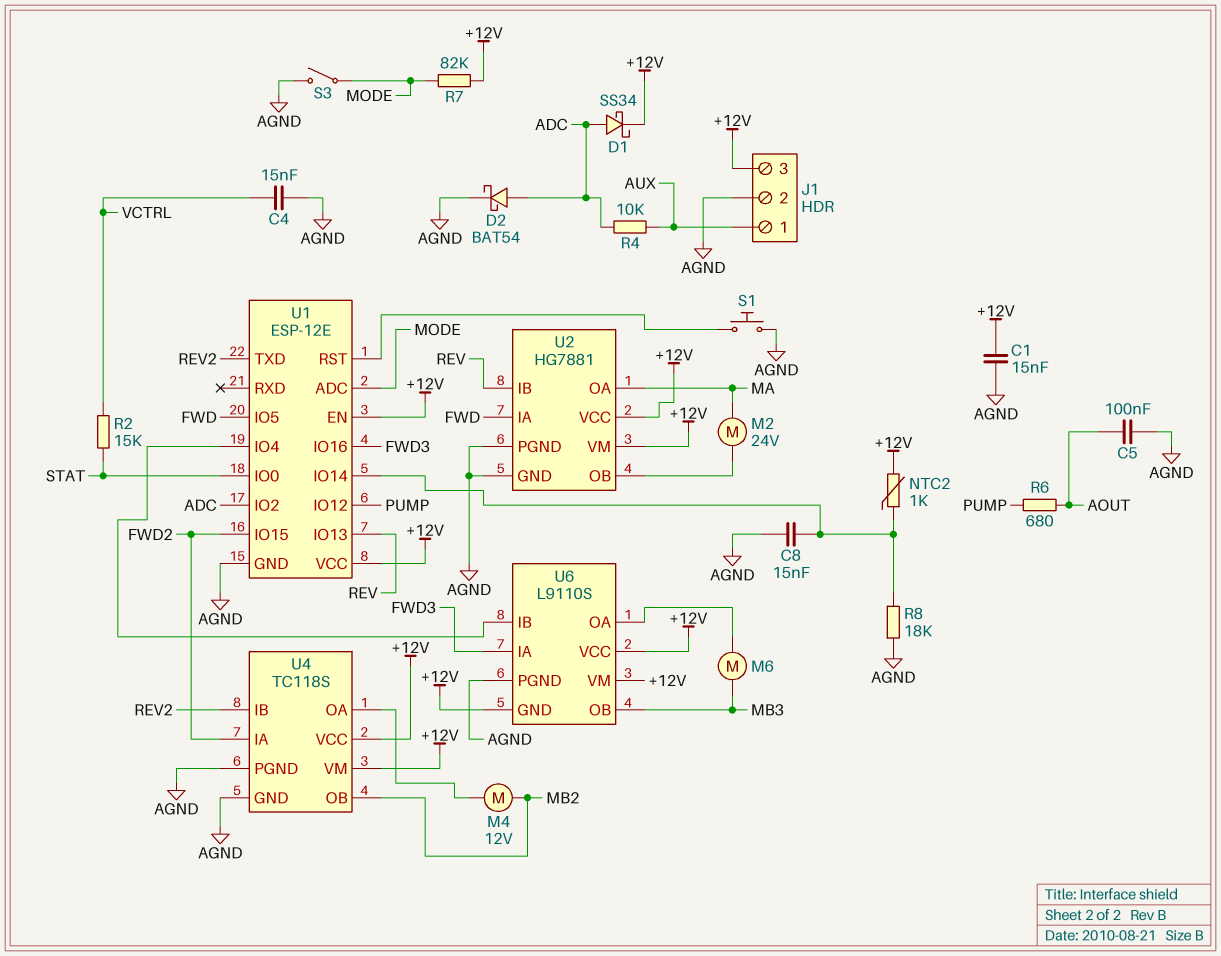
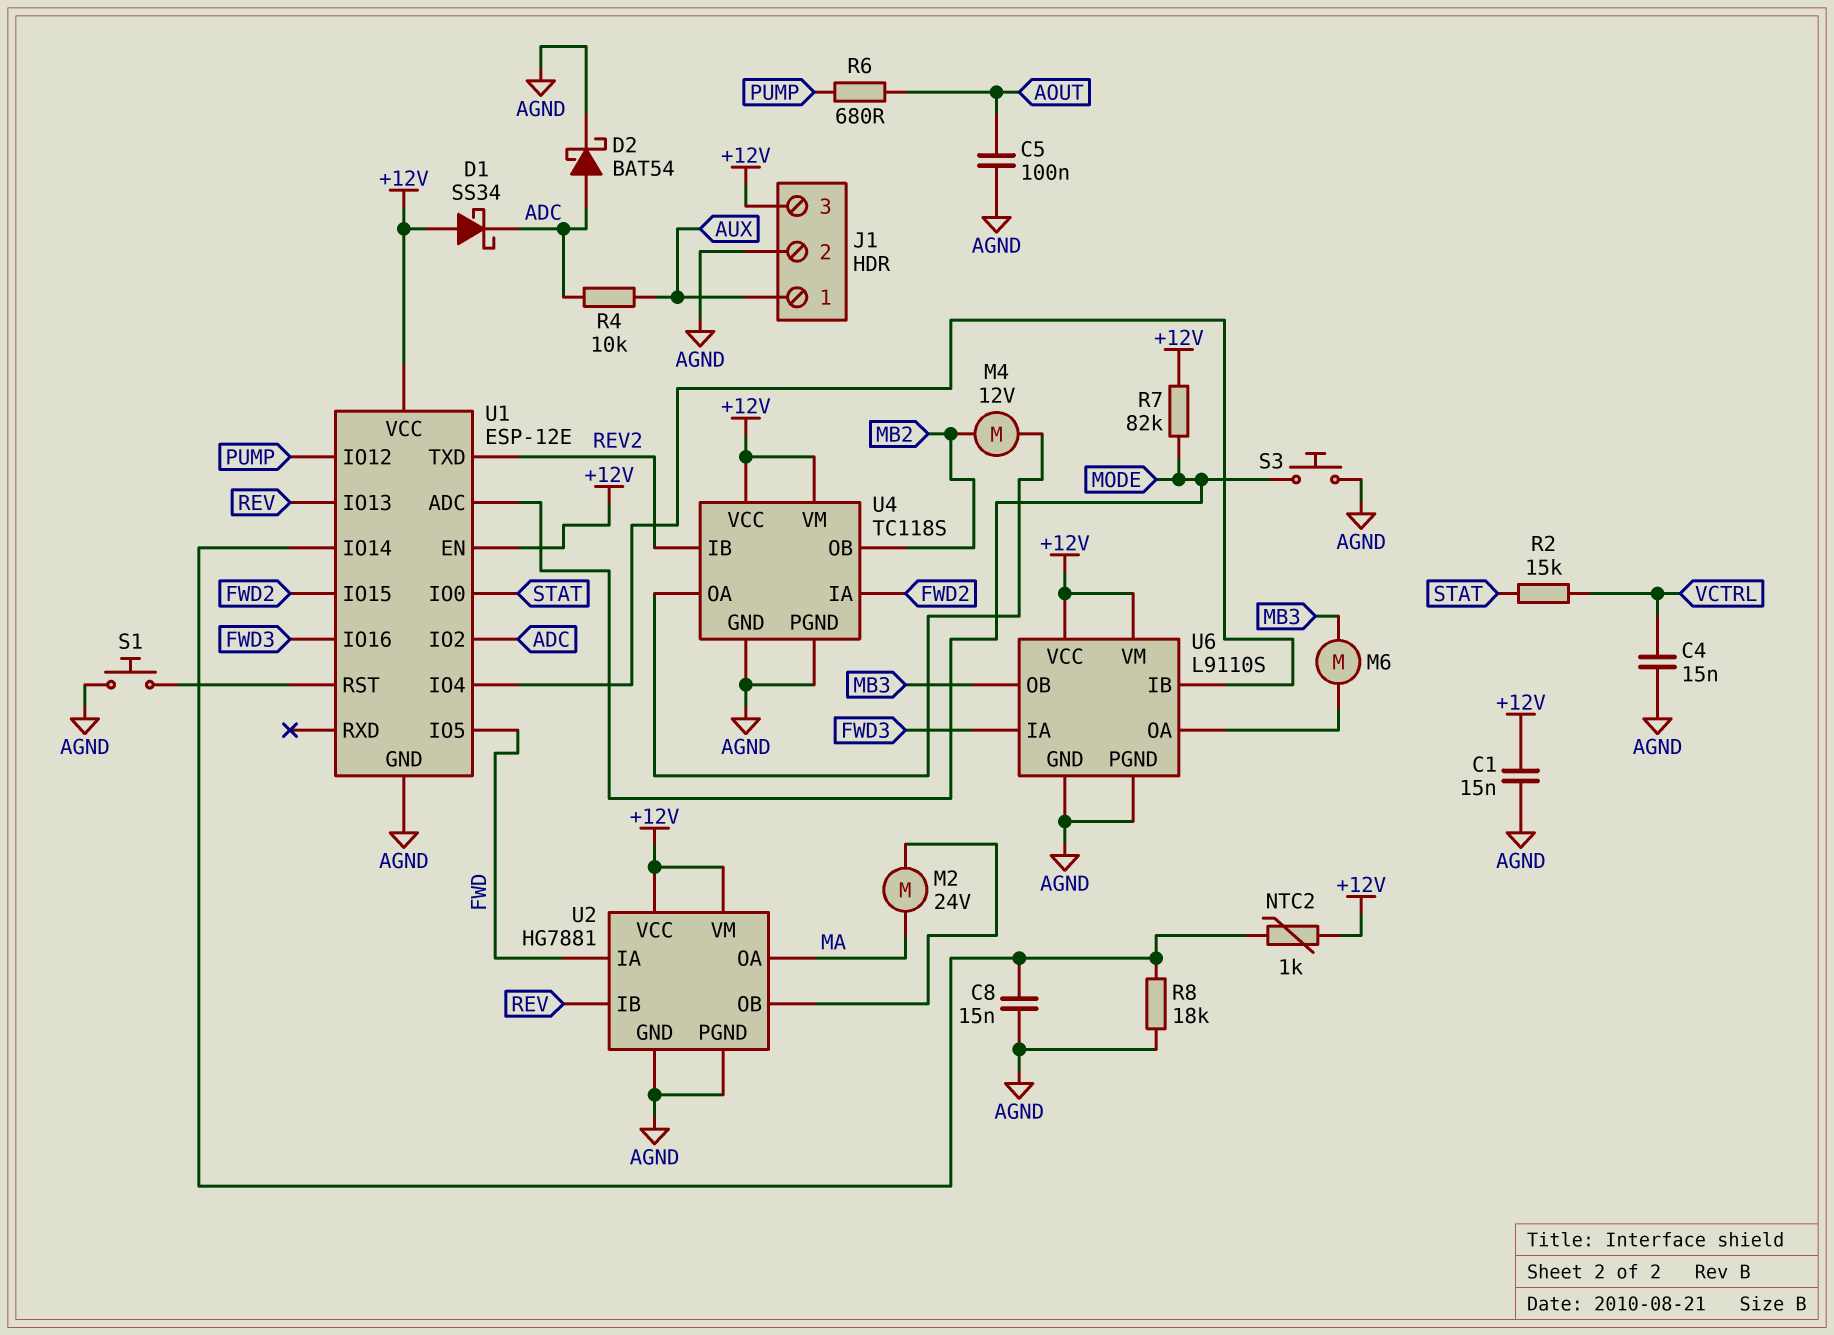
D1: schottky SS34 (A ADC, K +12V) -> schottky SS34 (A +12V, K ADC)
S3: switch (AGND, MODE) -> button (AGND, MODE)
U6 pin GND: +12V -> AGND

